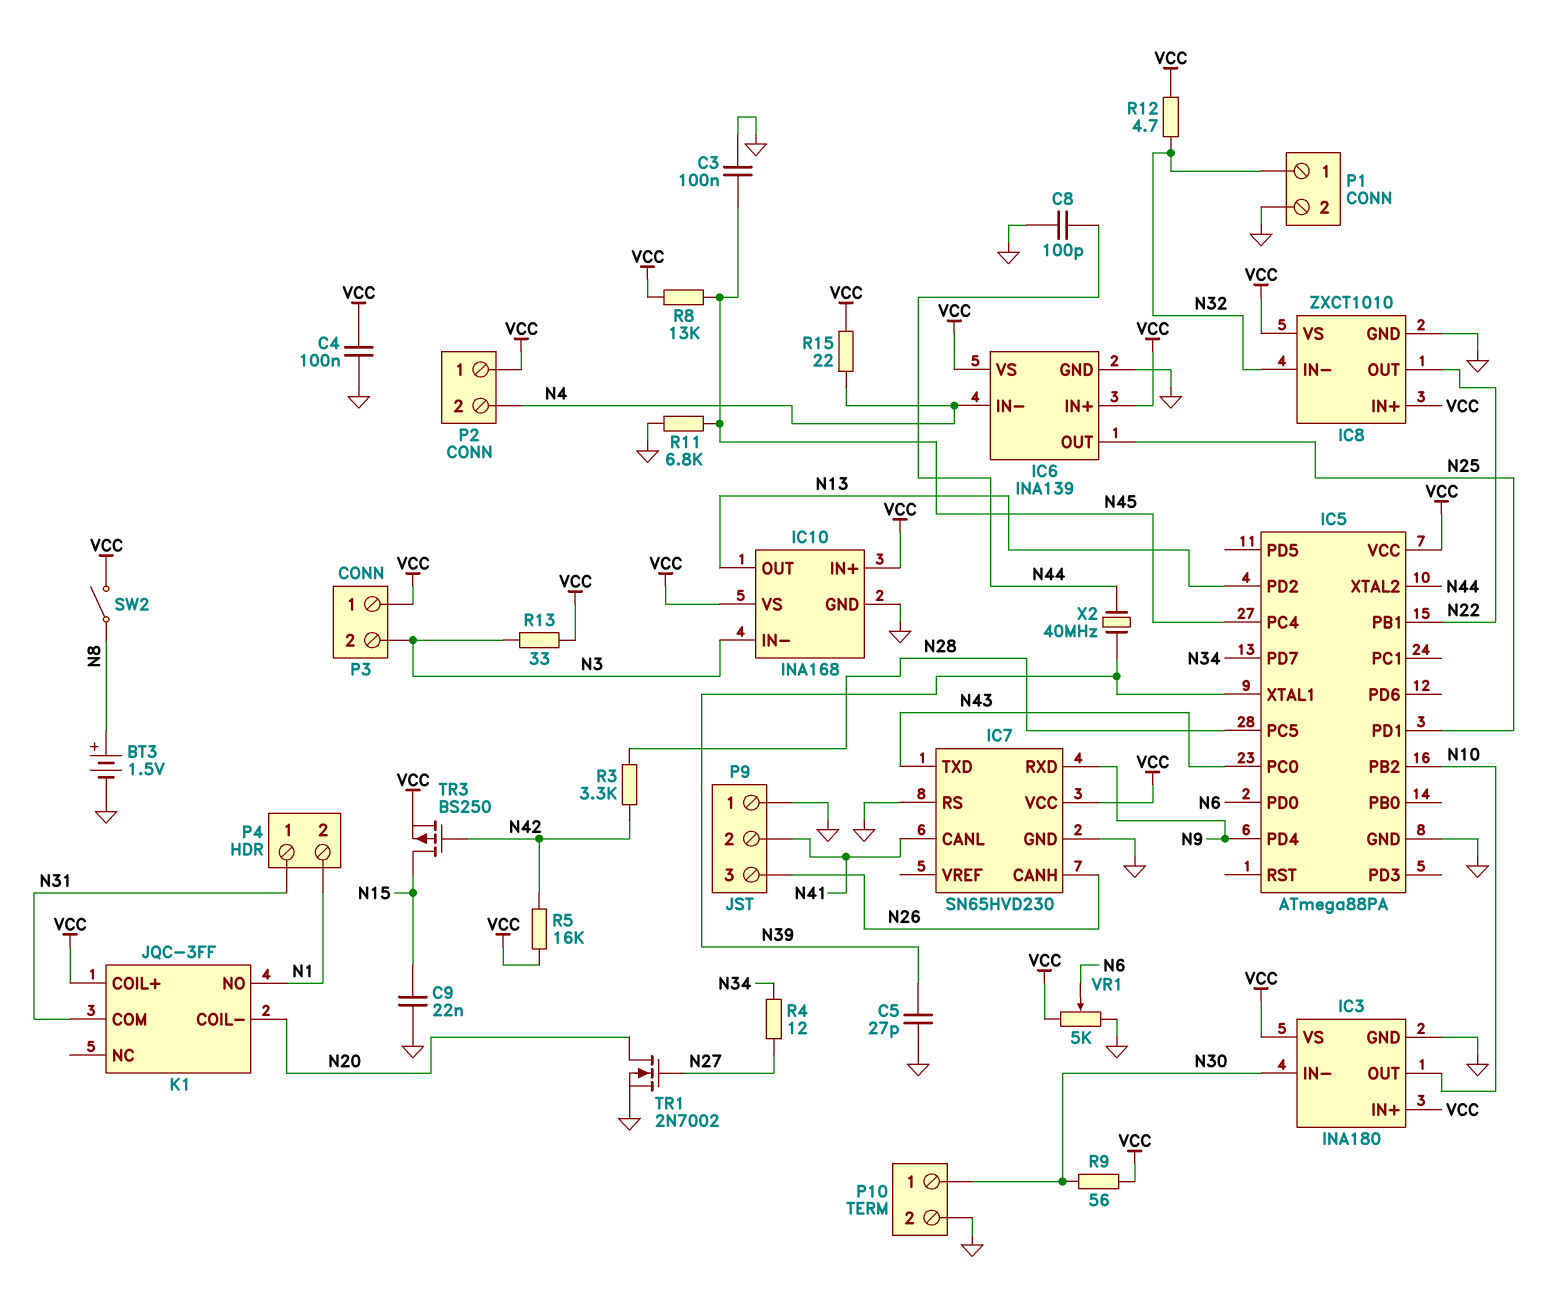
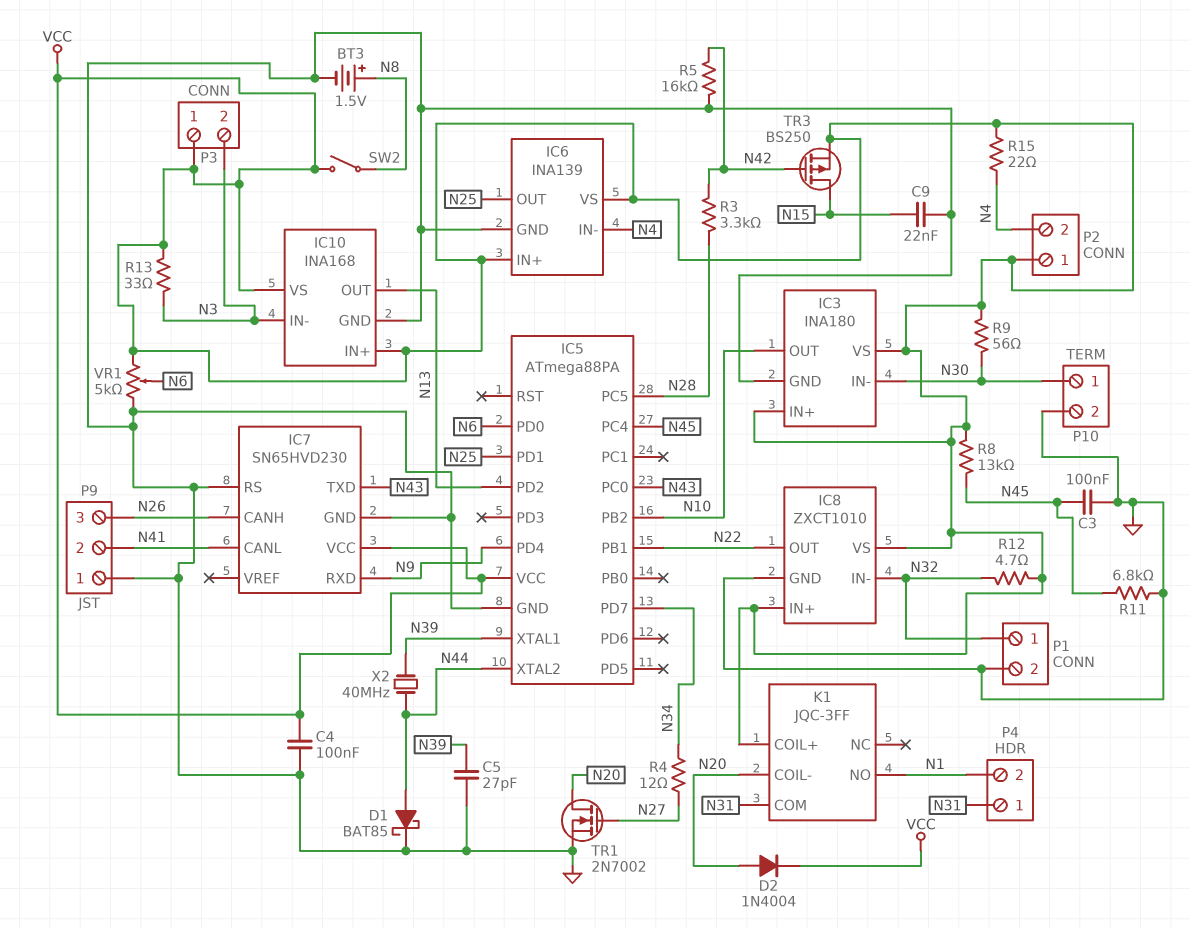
C8: 100pF (GND, N44) -> none
D1: none -> schottky BAT85 (A N44, K GND)
D2: none -> diode 1N4004 (A N20, K VCC)
R5: 16k (N42, VCC) -> 16k (GND, N42)

